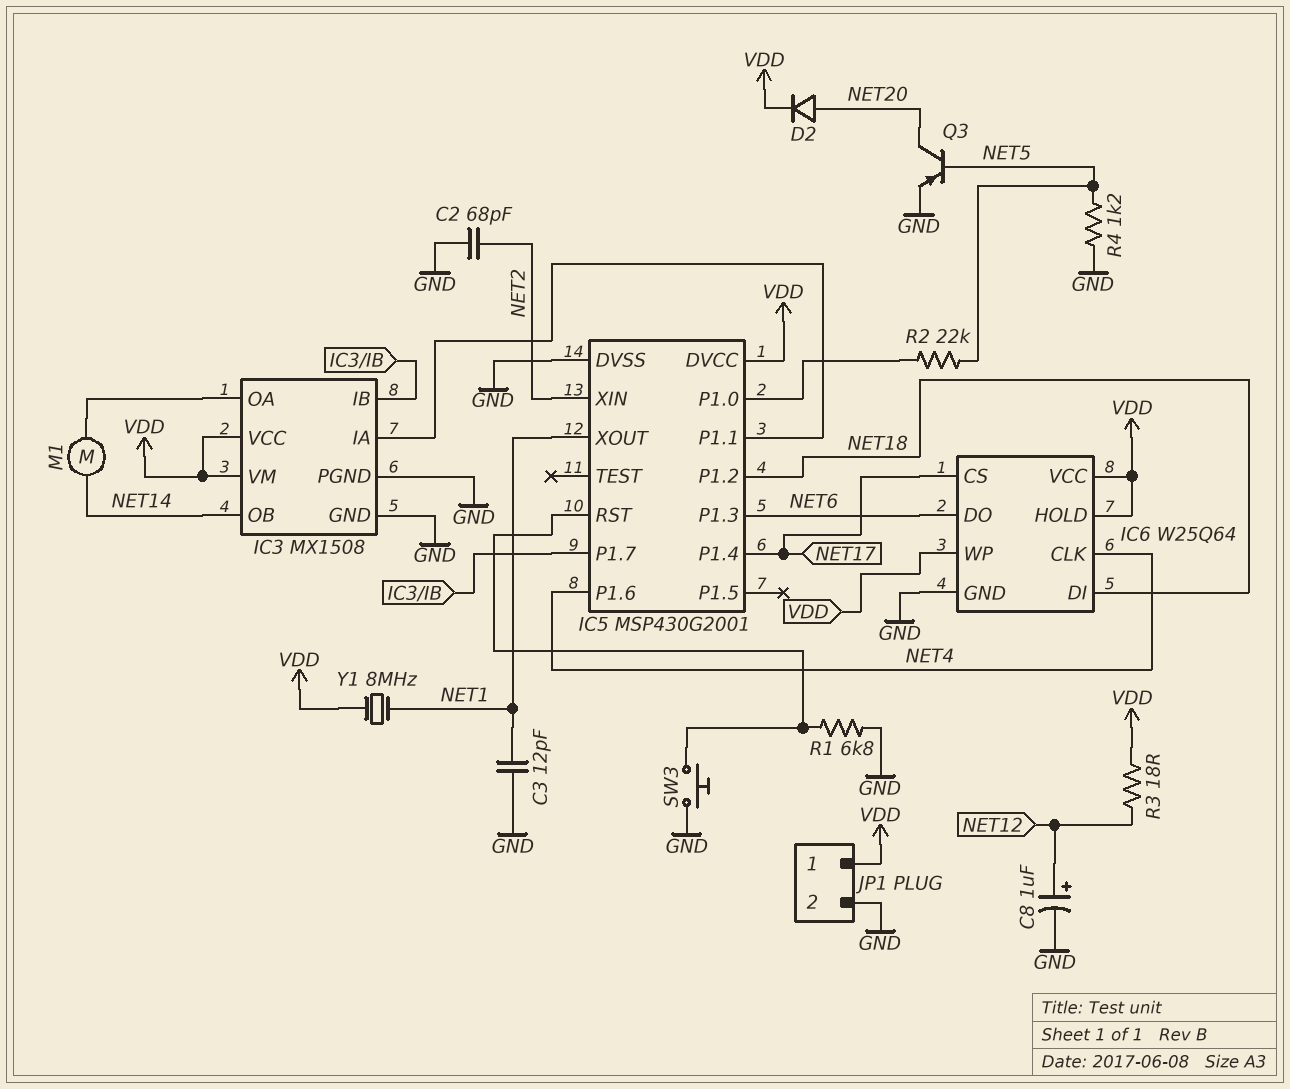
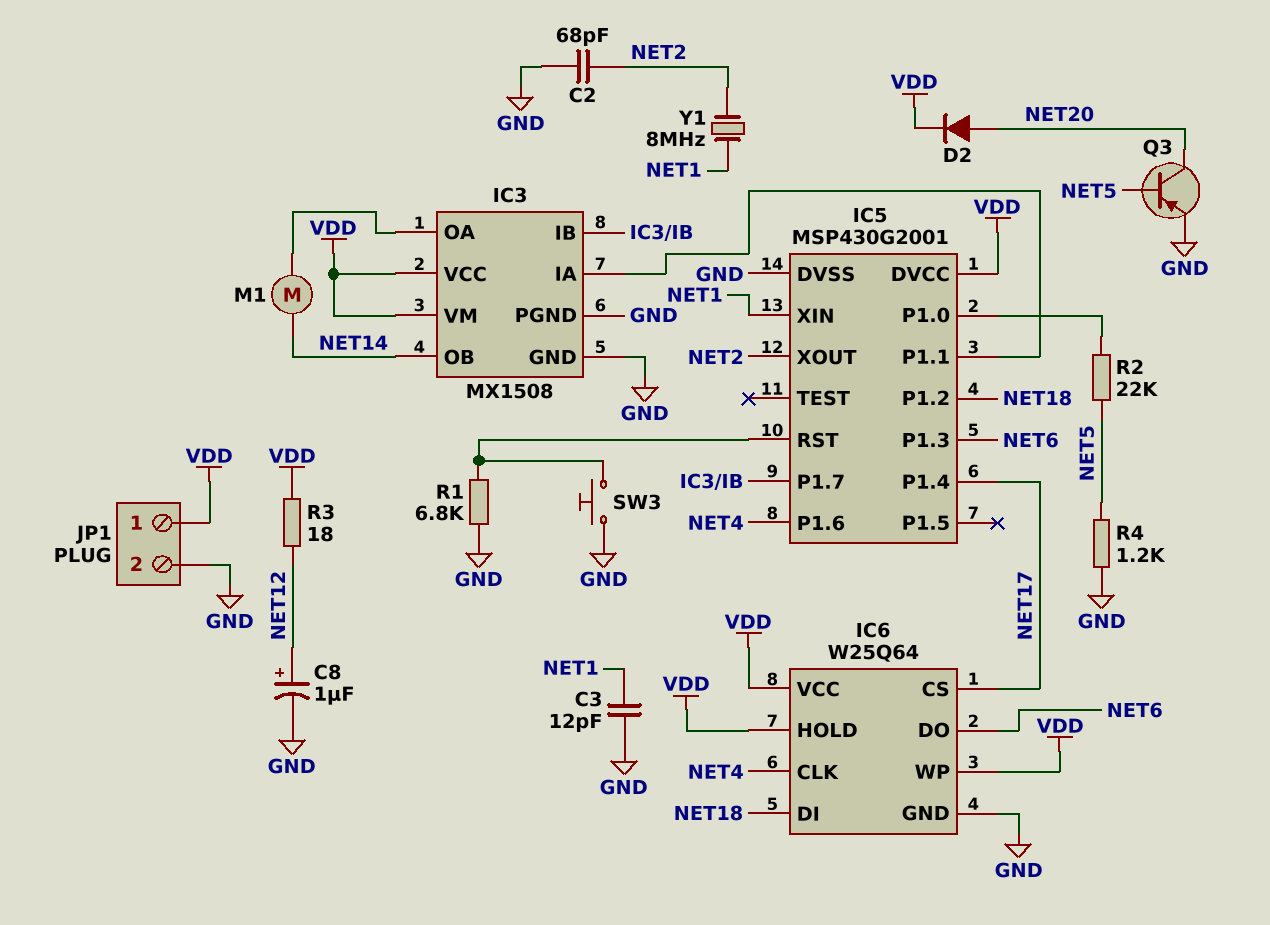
IC5 pin XIN: NET2 -> NET1
IC5 pin XOUT: NET1 -> NET2
Y1: 8MHz (NET1, VDD) -> 8MHz (NET1, NET2)

